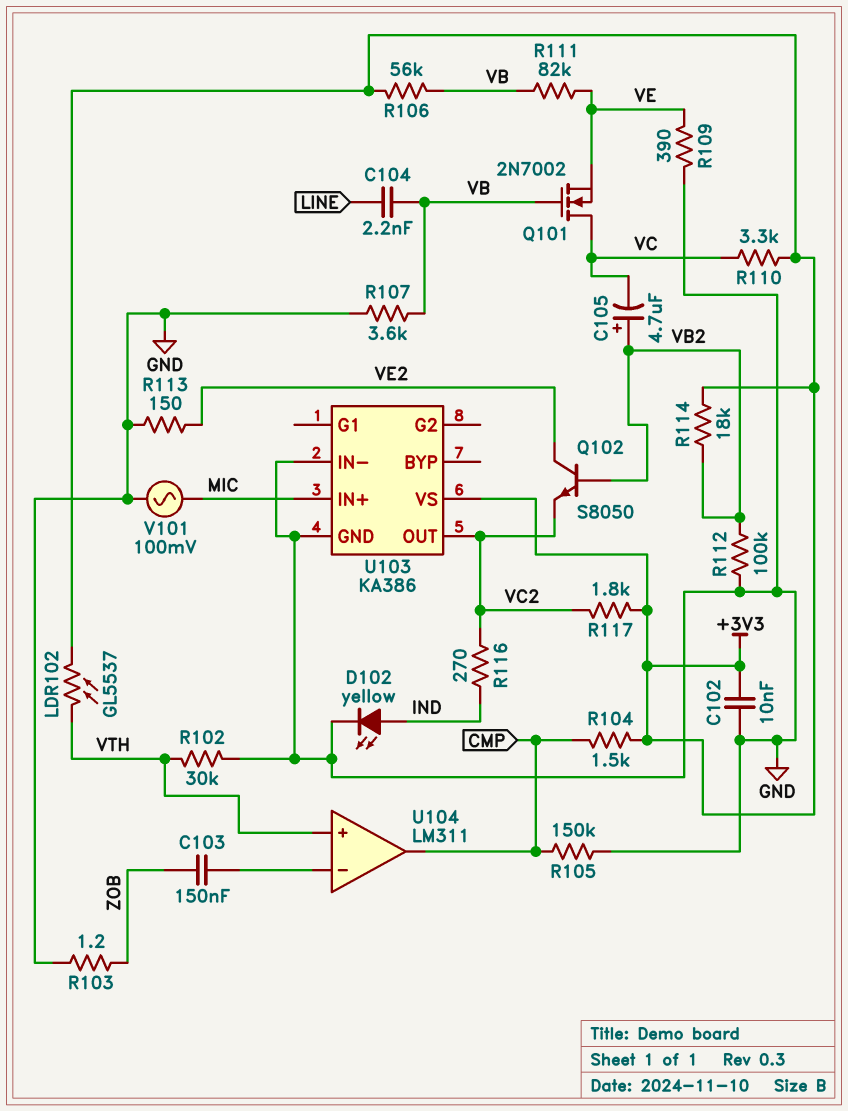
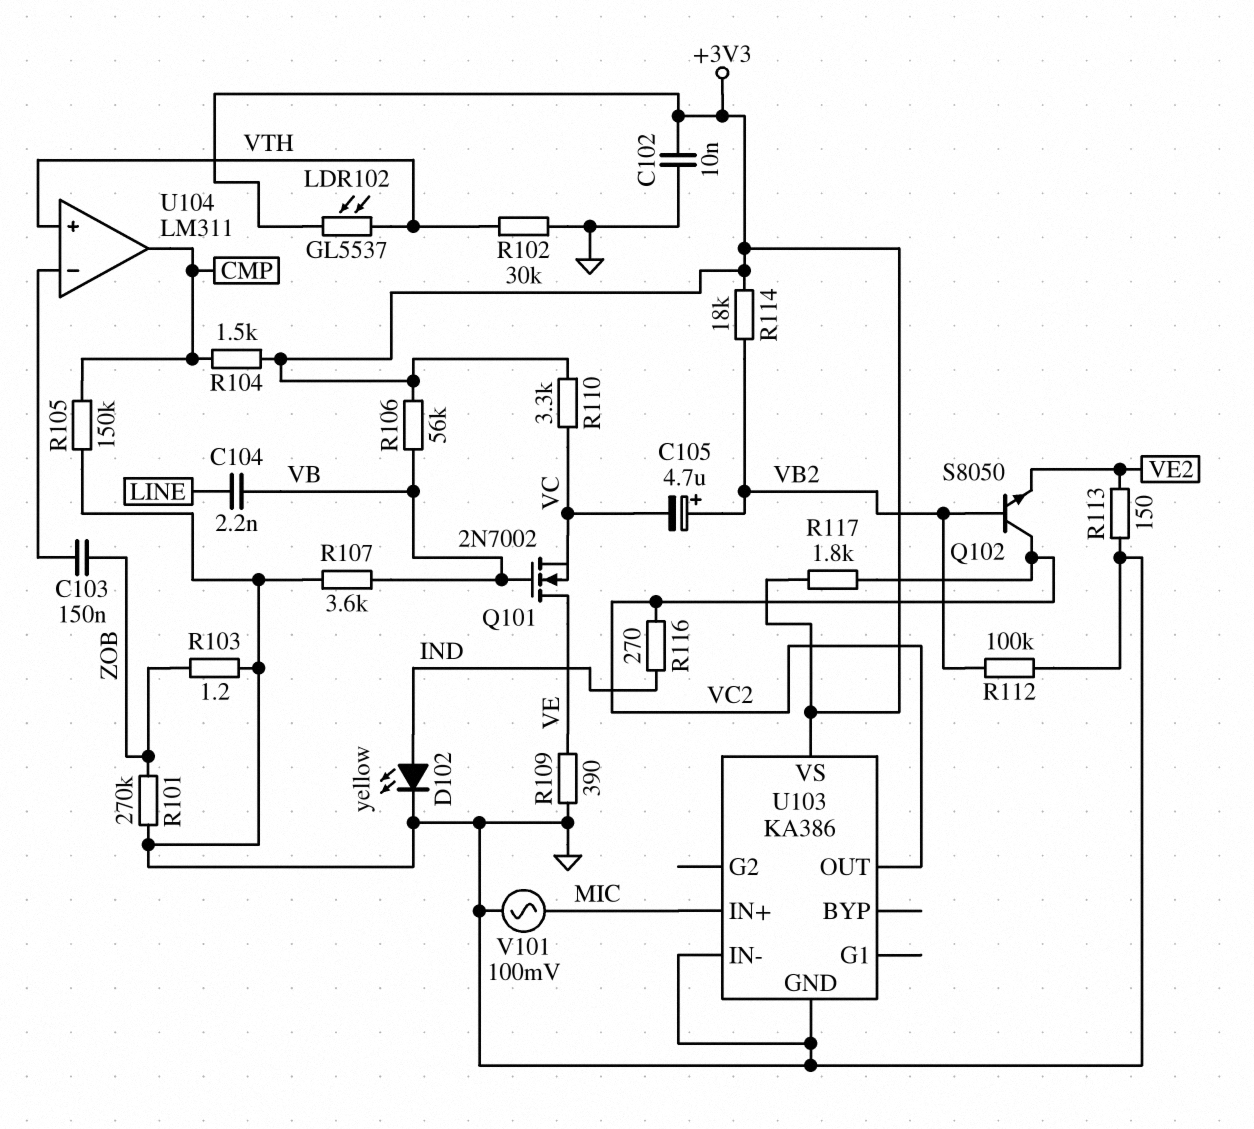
Q101: NMOS 2N7002 (G VB, D VC, S VE) -> NMOS 2N7002 (G VB, D VE, S VC)
Q102: NPN S8050 (B VB2, C VE2, E VC2) -> NPN S8050 (B VB2, C VC2, E VE2)
R101: none -> 270k (GND, ZOB)
R111: 82k (VB, VE) -> none

